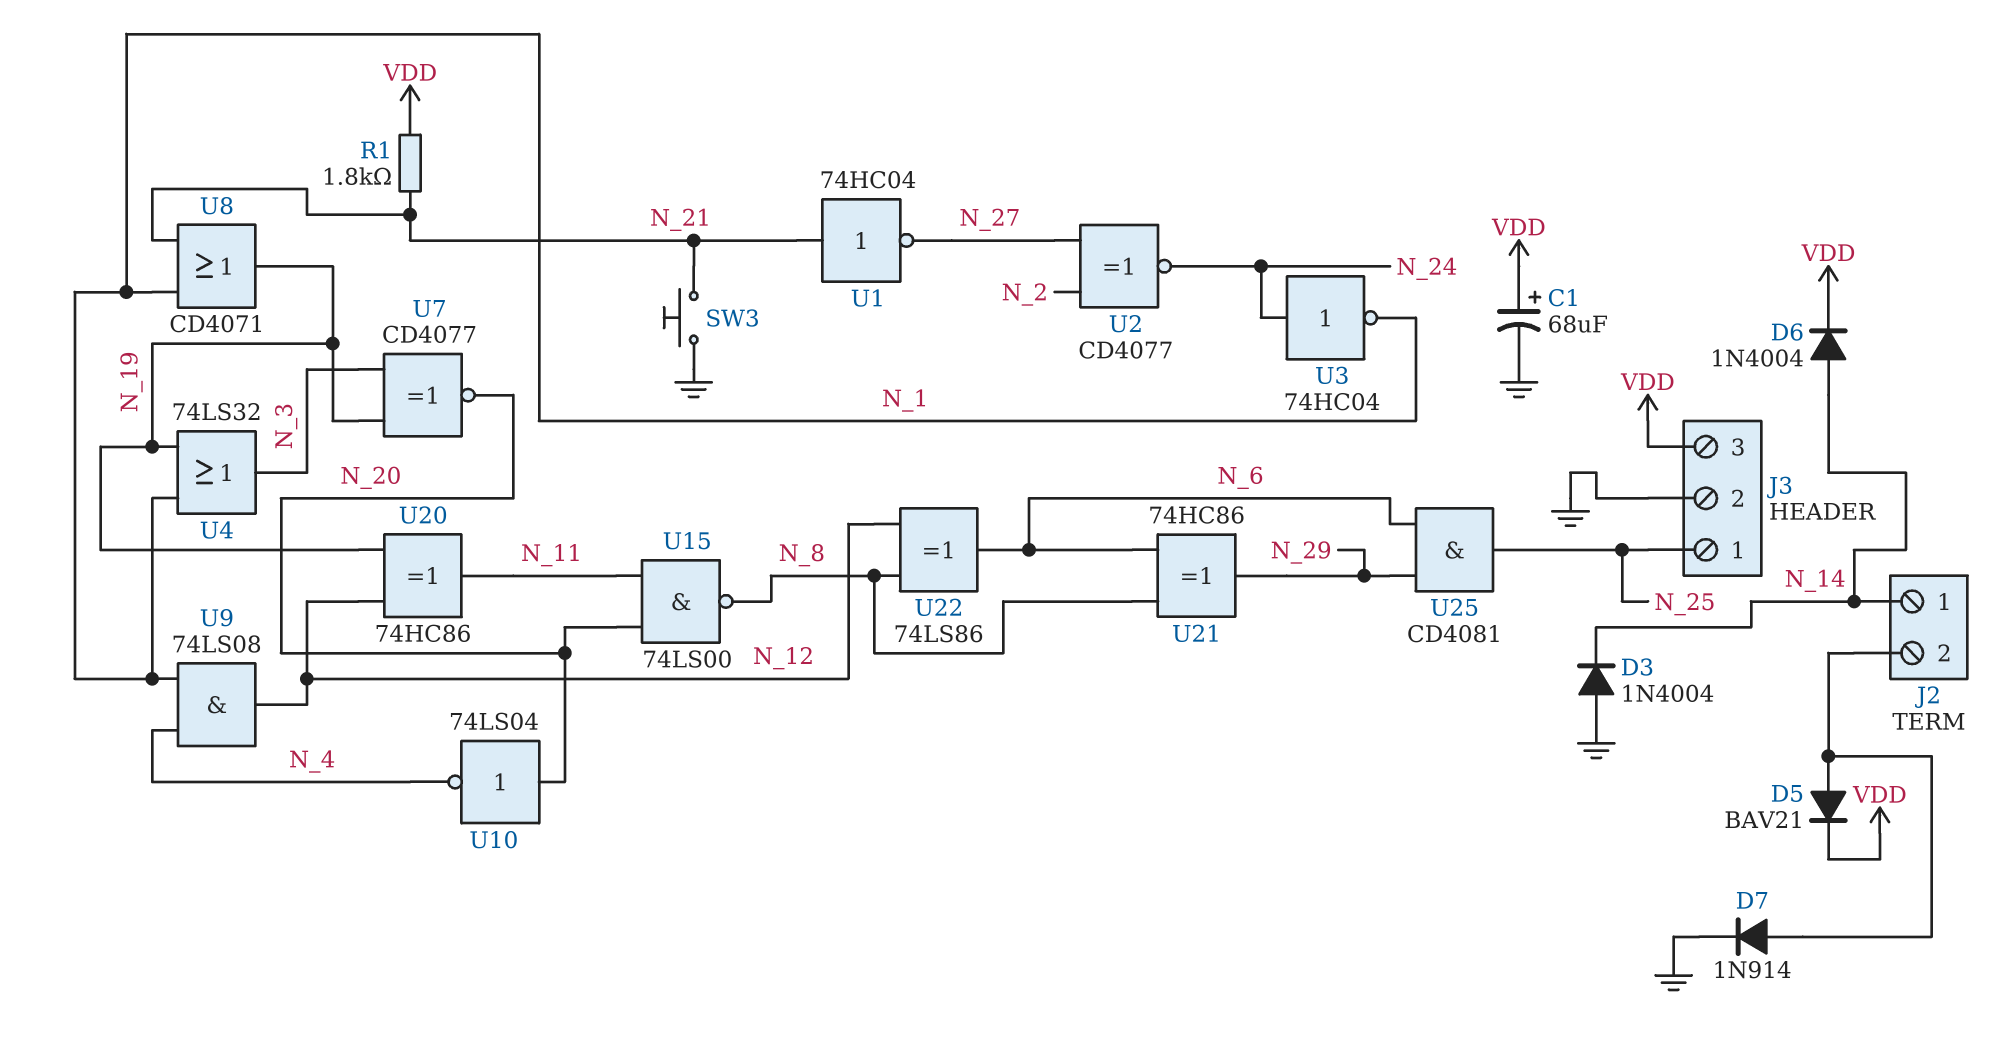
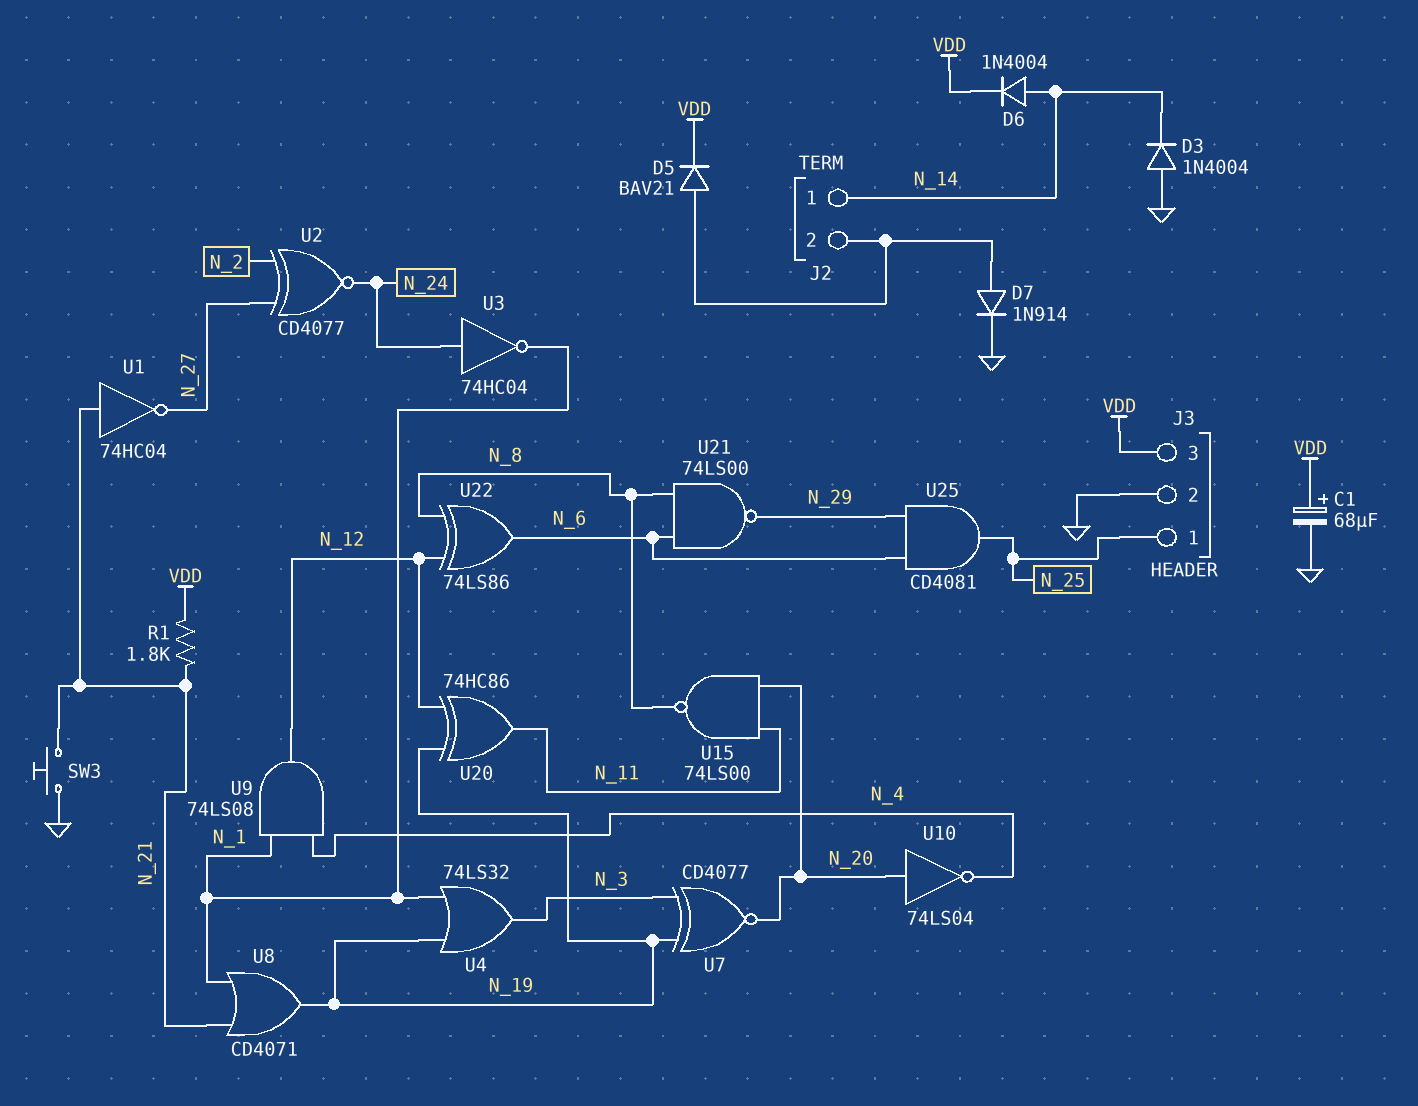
U21: XOR 74HC86 (in N_6, in N_8, out N_29) -> NAND 74LS00 (in N_6, in N_8, out N_29)

